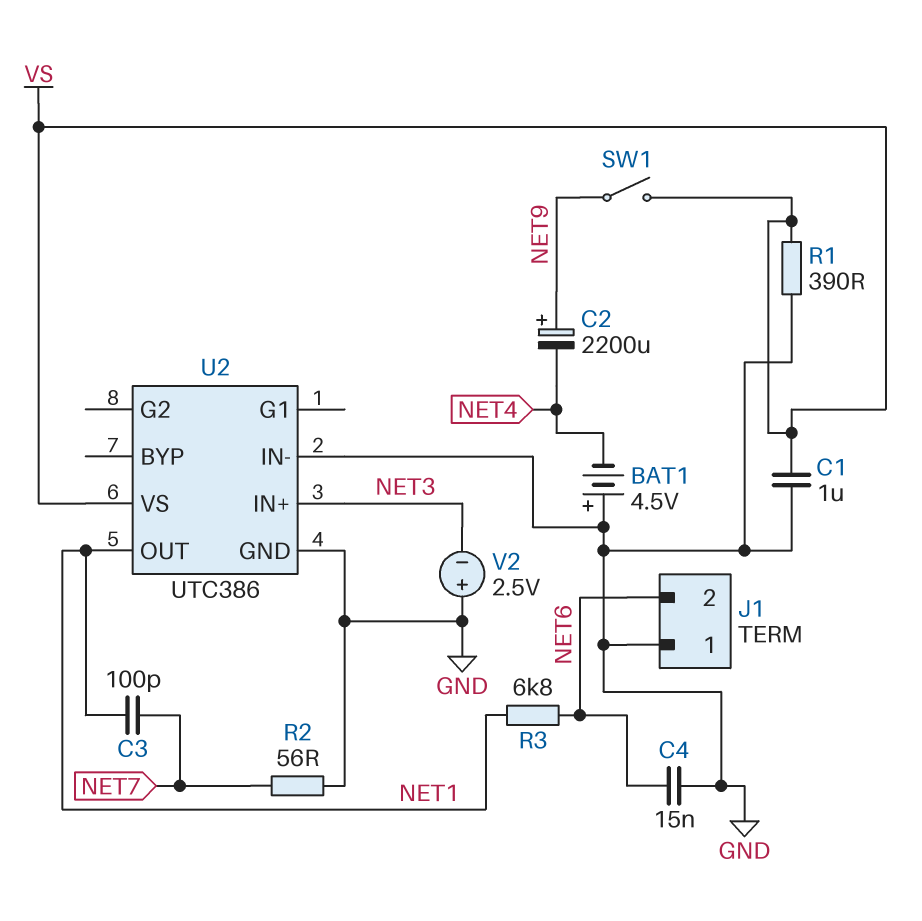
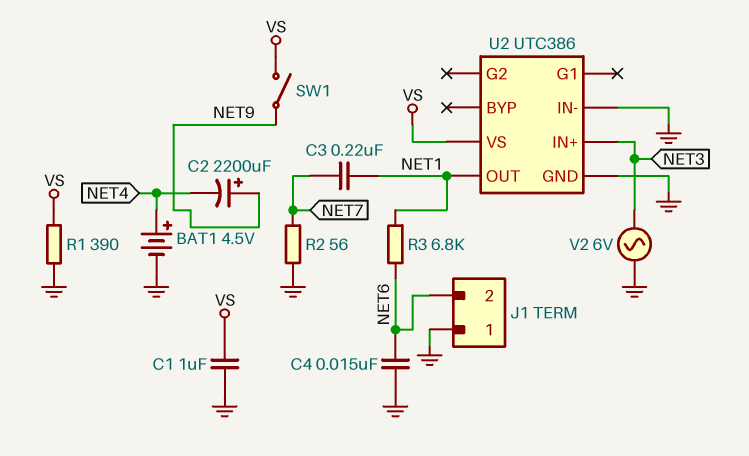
BAT1: 4.5V (plus GND, minus NET4) -> 4.5V (plus NET4, minus GND)
C3: 100pF (NET1, NET7) -> 220nF (NET1, NET7)
V2: 2.5V (plus GND, minus NET3) -> AC 6V (GND, NET3)

